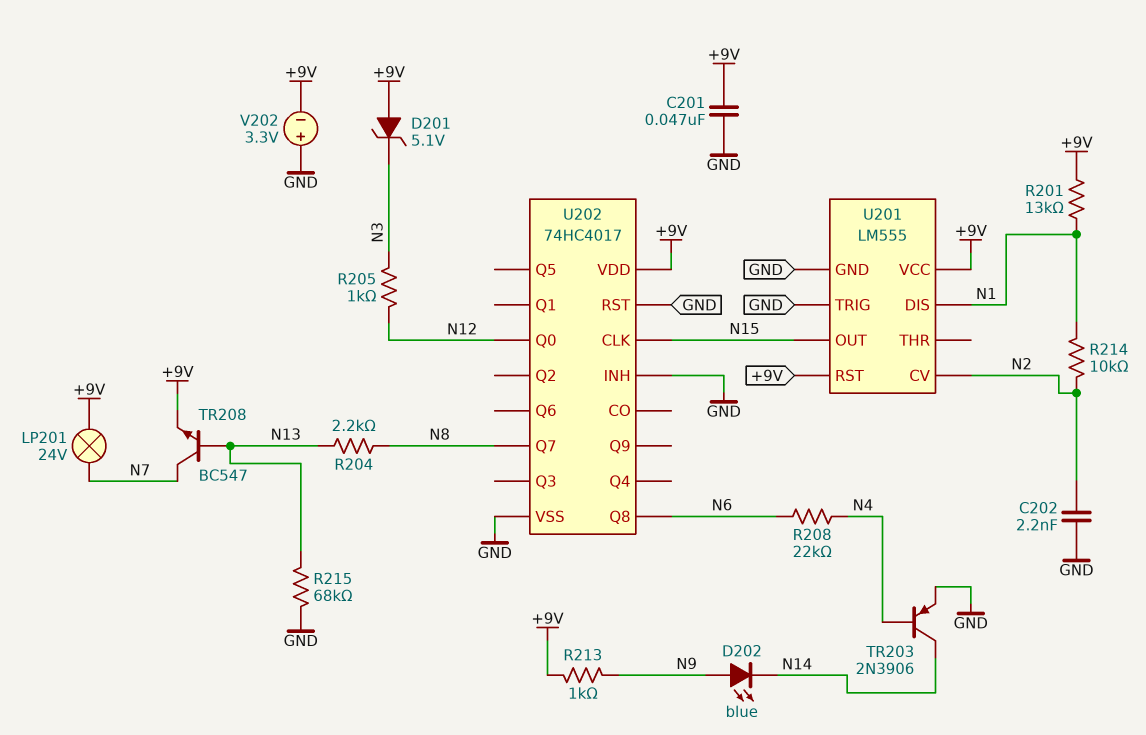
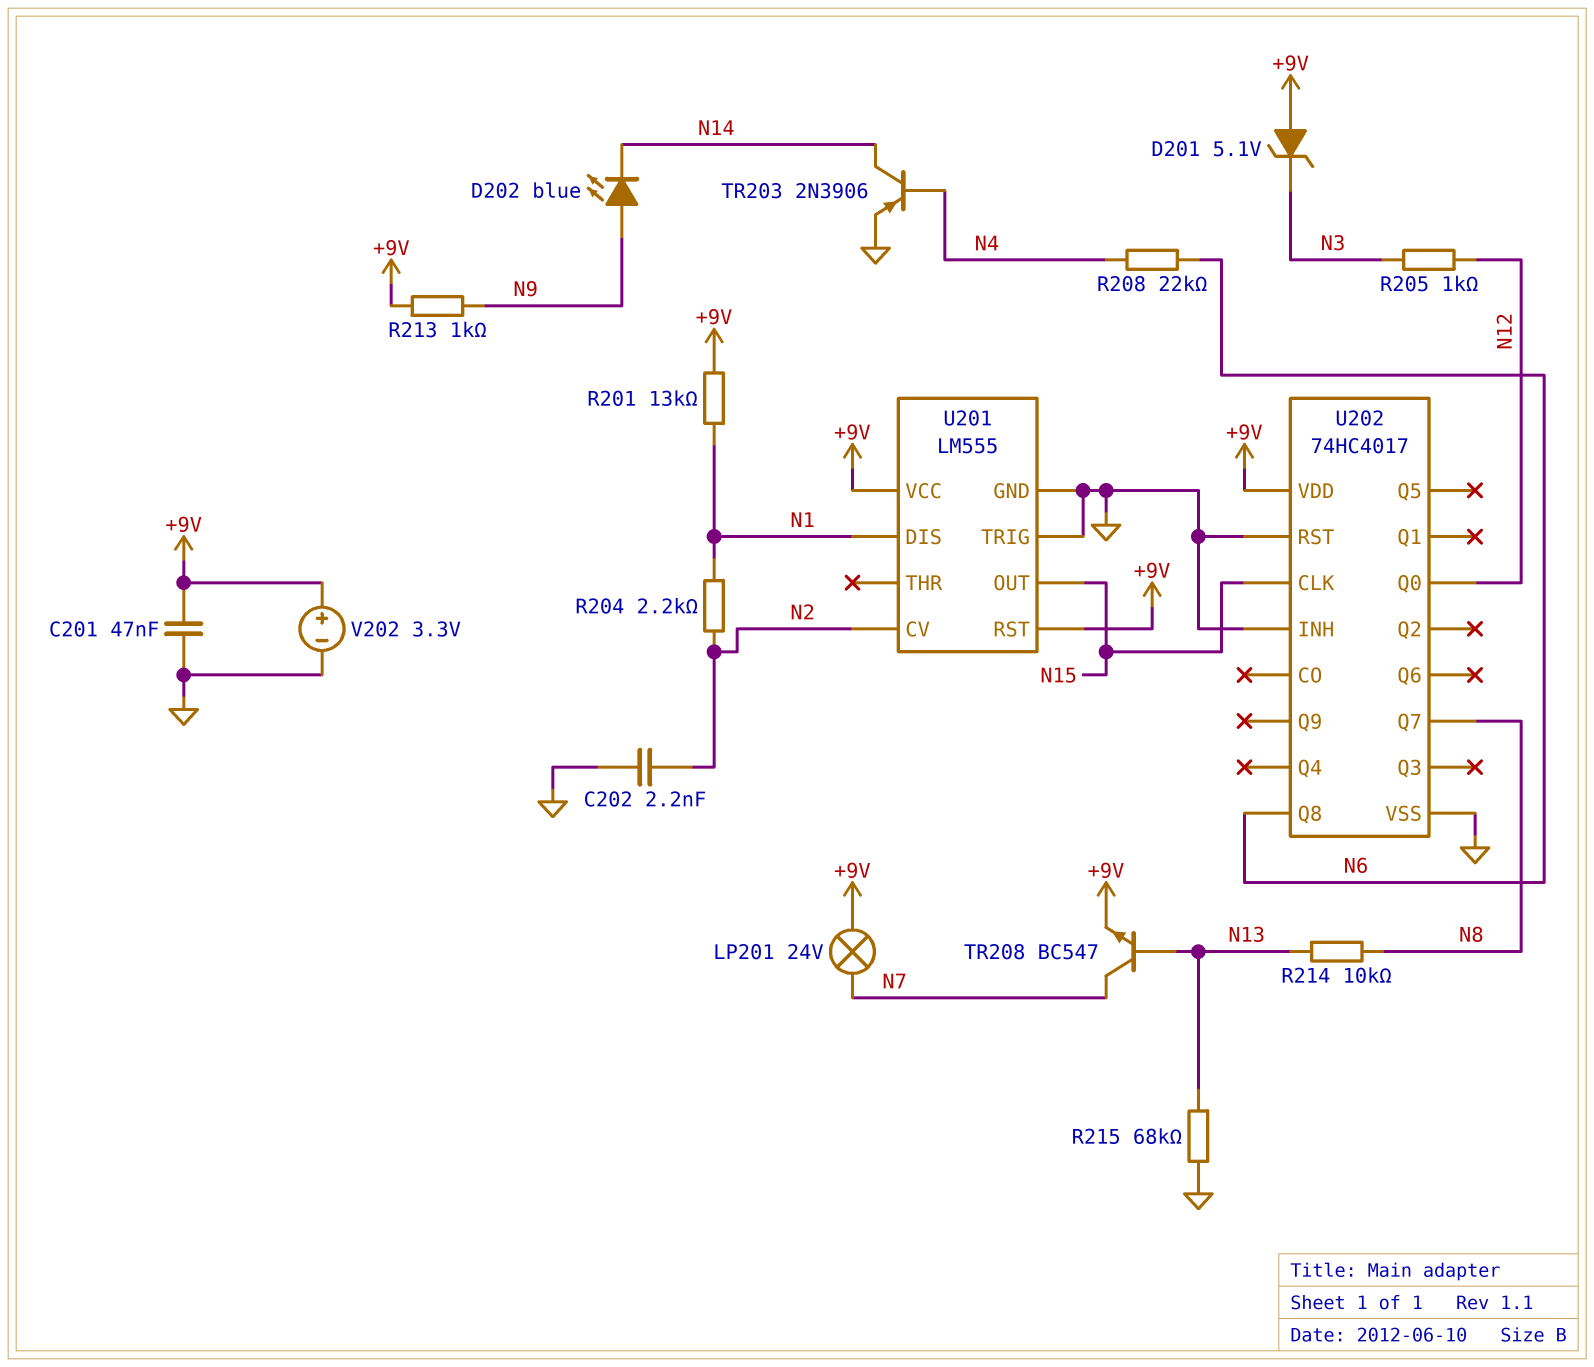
R204: 2.2k (N8, N13) -> 2.2k (N1, N2)
R214: 10k (N1, N2) -> 10k (N8, N13)
V202: 3.3V (plus GND, minus +9V) -> 3.3V (plus +9V, minus GND)

